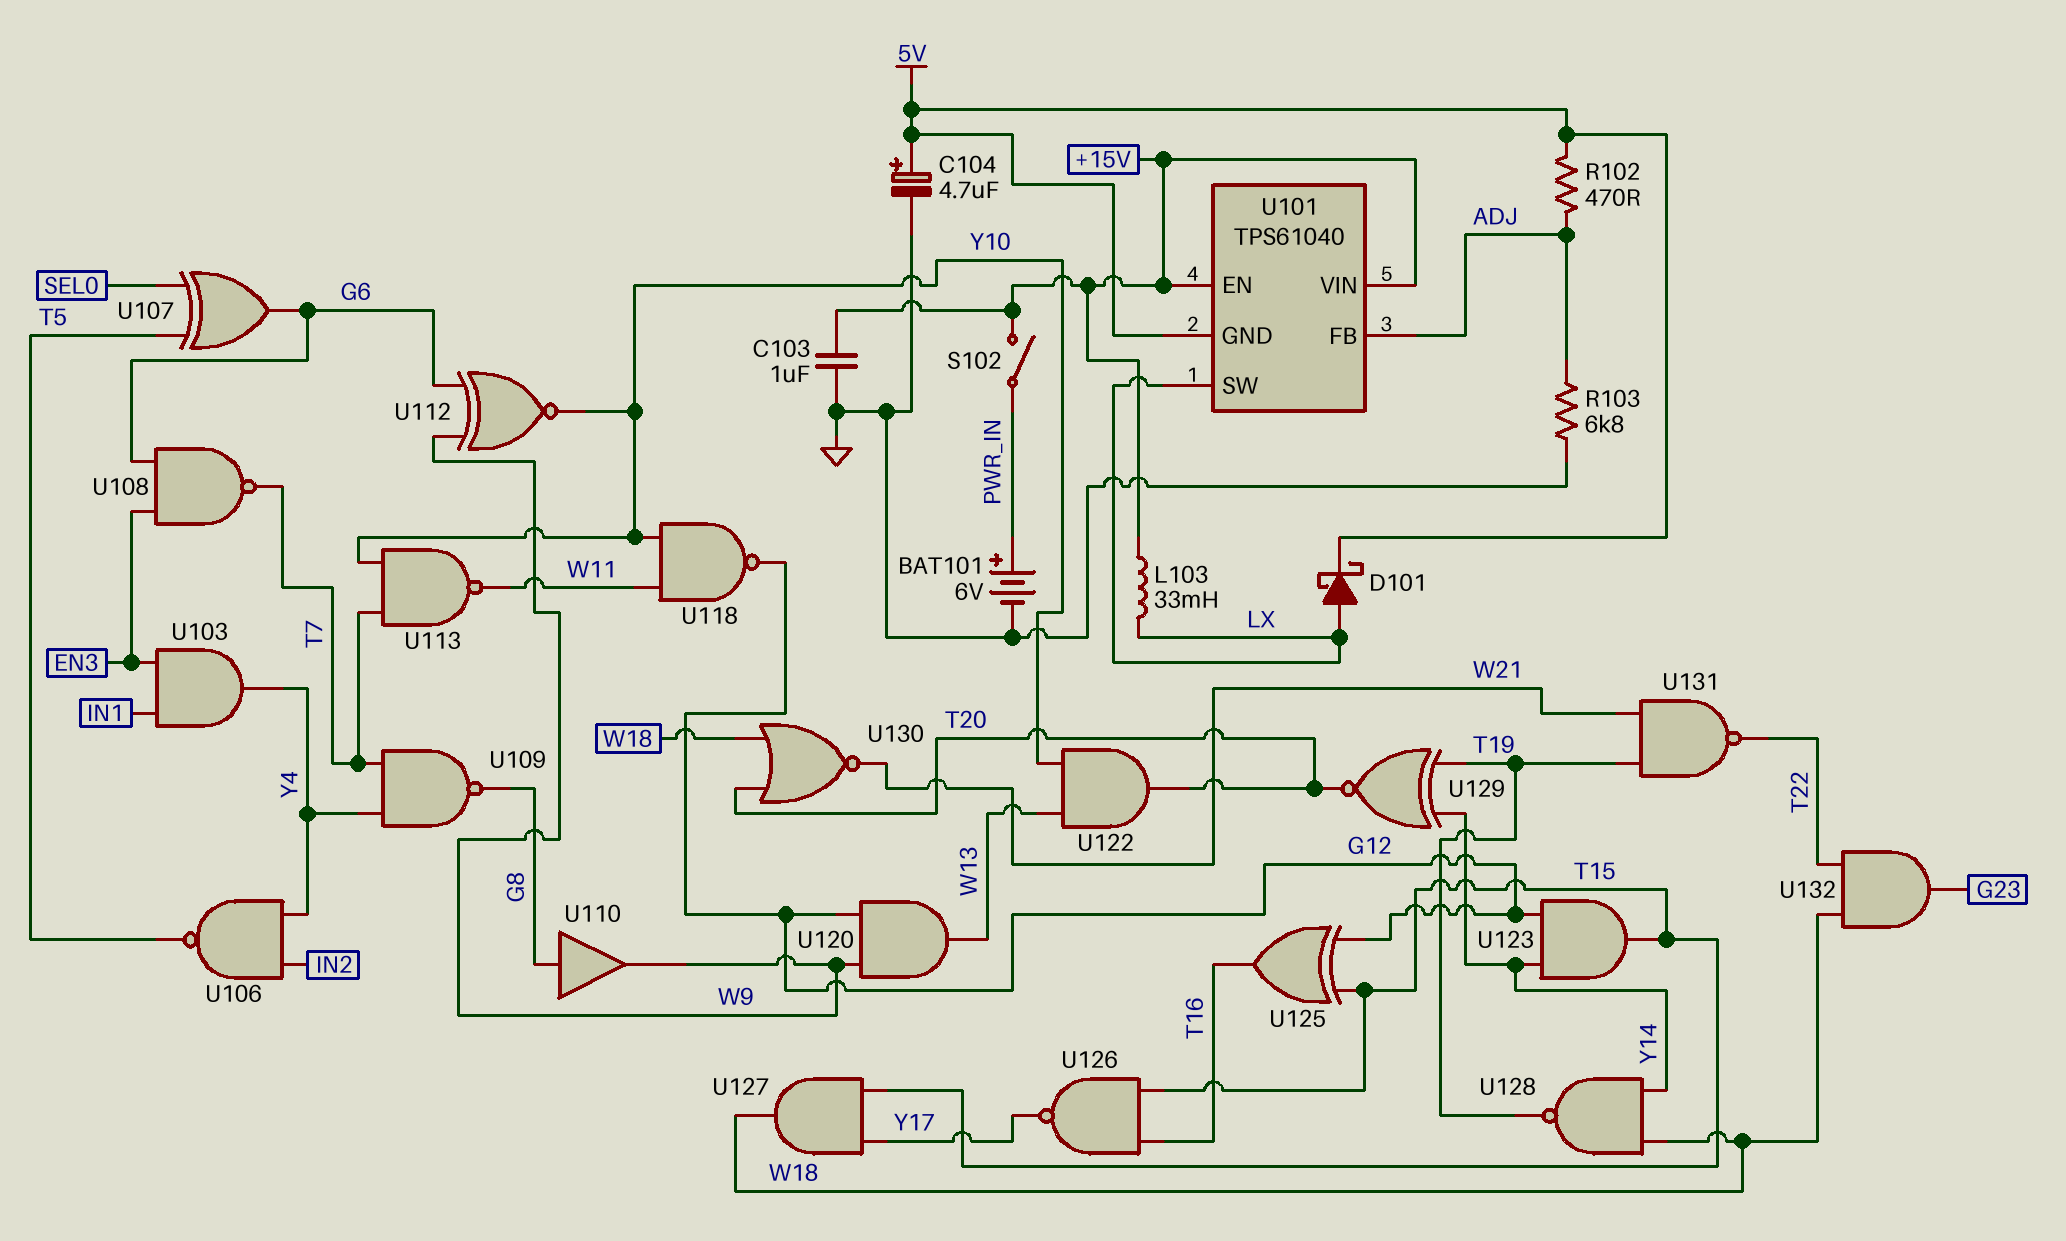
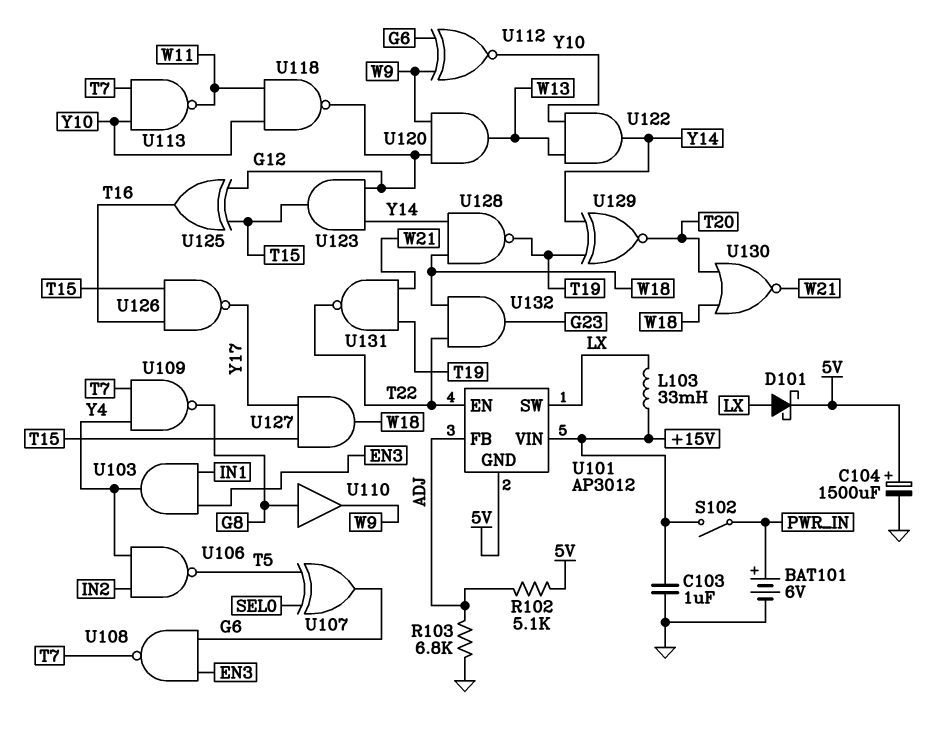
C104: 4.7uF (plus 5V, minus GND) -> 1500uF (plus 5V, minus GND)
R102: 470 (5V, ADJ) -> 5.1k (5V, ADJ)
U101: TPS61040 -> AP3012
U101 pin EN: +15V -> T22
U122: AND (in W13, in Y10, out T20) -> AND (in W13, in Y10, out Y14)

